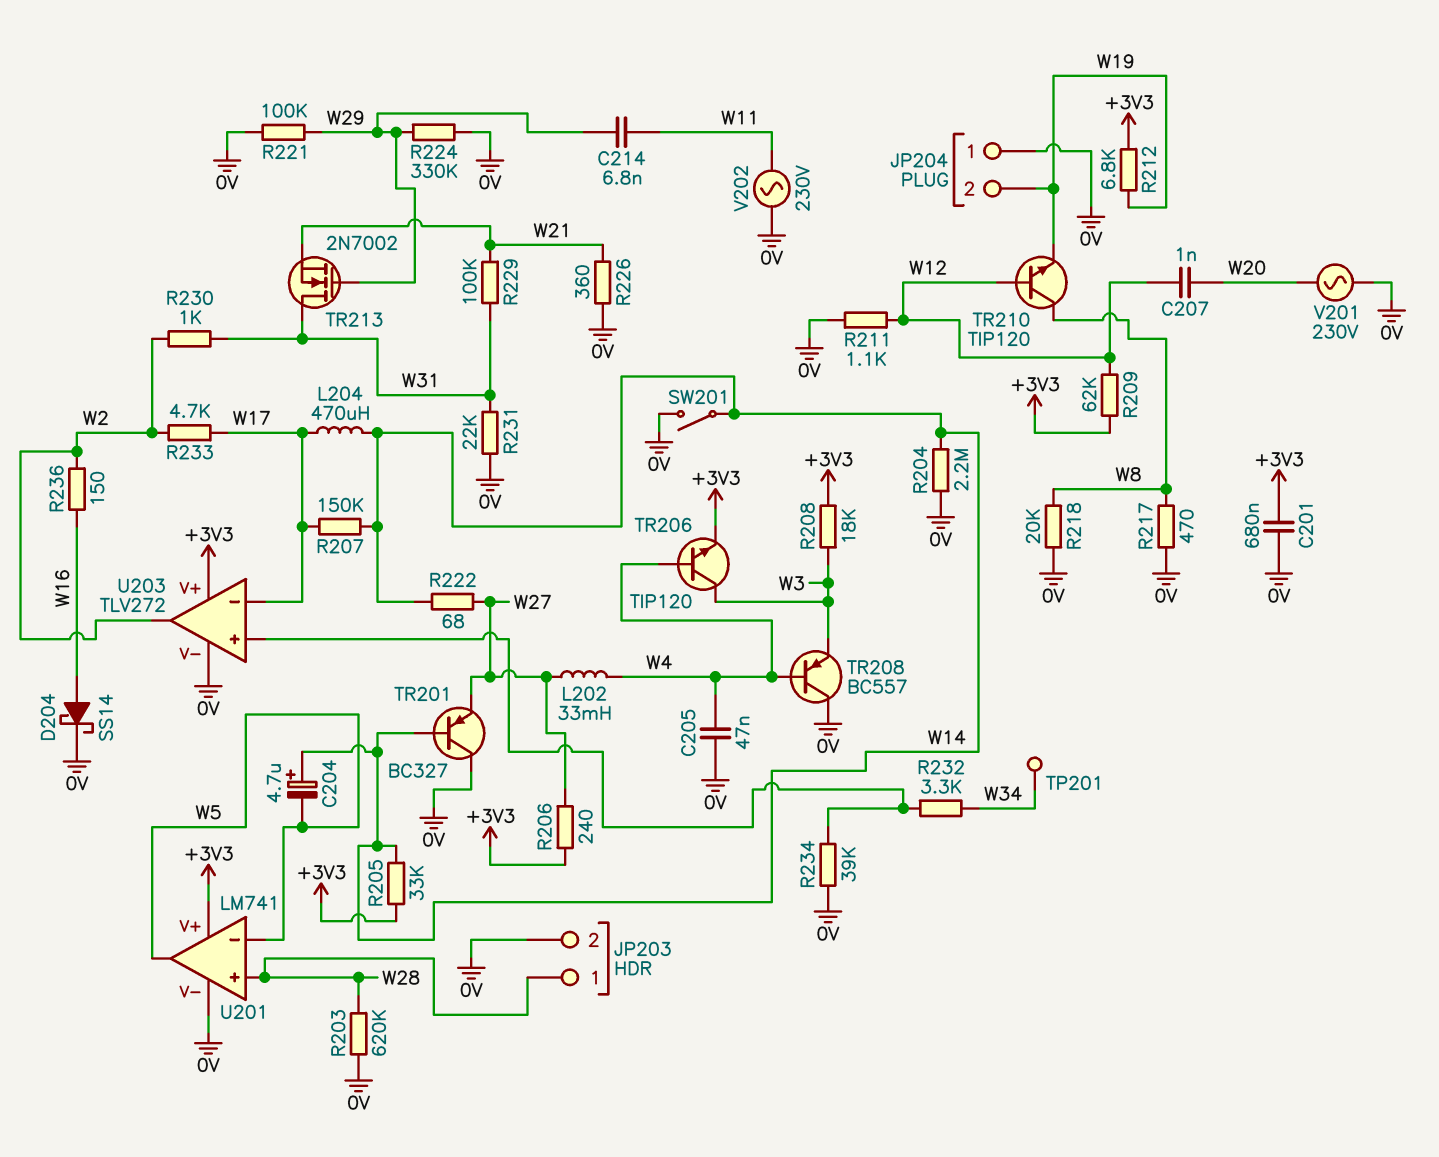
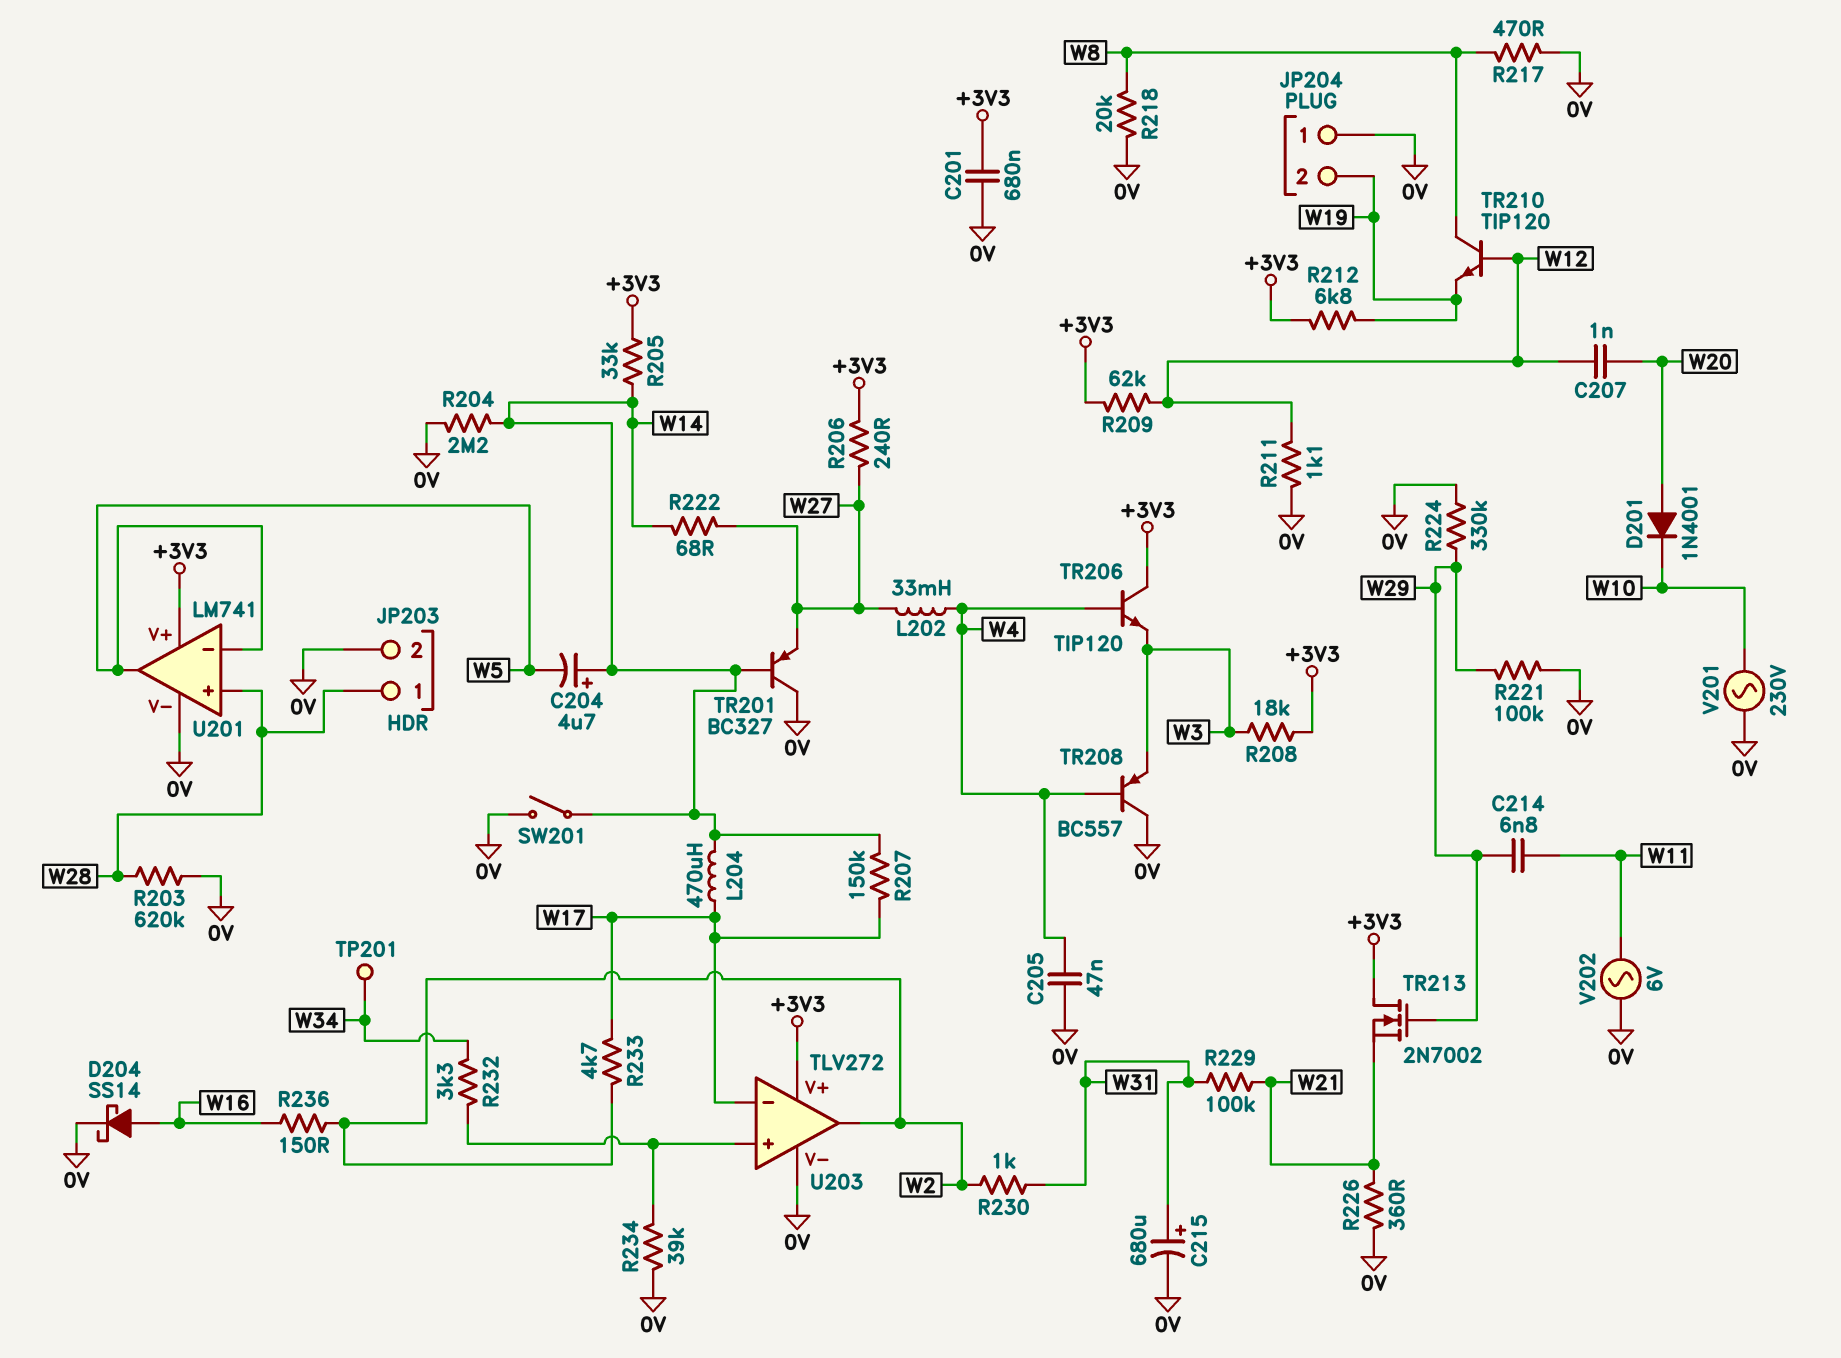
C215: none -> 680uF (plus W31, minus 0V)
D201: none -> diode 1N4001 (A W20, K W10)
R231: 22k (0V, W31) -> none
TR206: NPN TIP120 (B W4, C W3, E +3V3) -> NPN TIP120 (B W4, C +3V3, E W3)
TR213: NMOS 2N7002 (G W29, D W31, S W21) -> NMOS 2N7002 (G W29, D +3V3, S W21)
V201: AC 230V (0V, W20) -> AC 230V (0V, W10)
V202: AC 230V (0V, W11) -> AC 6V (0V, W11)

